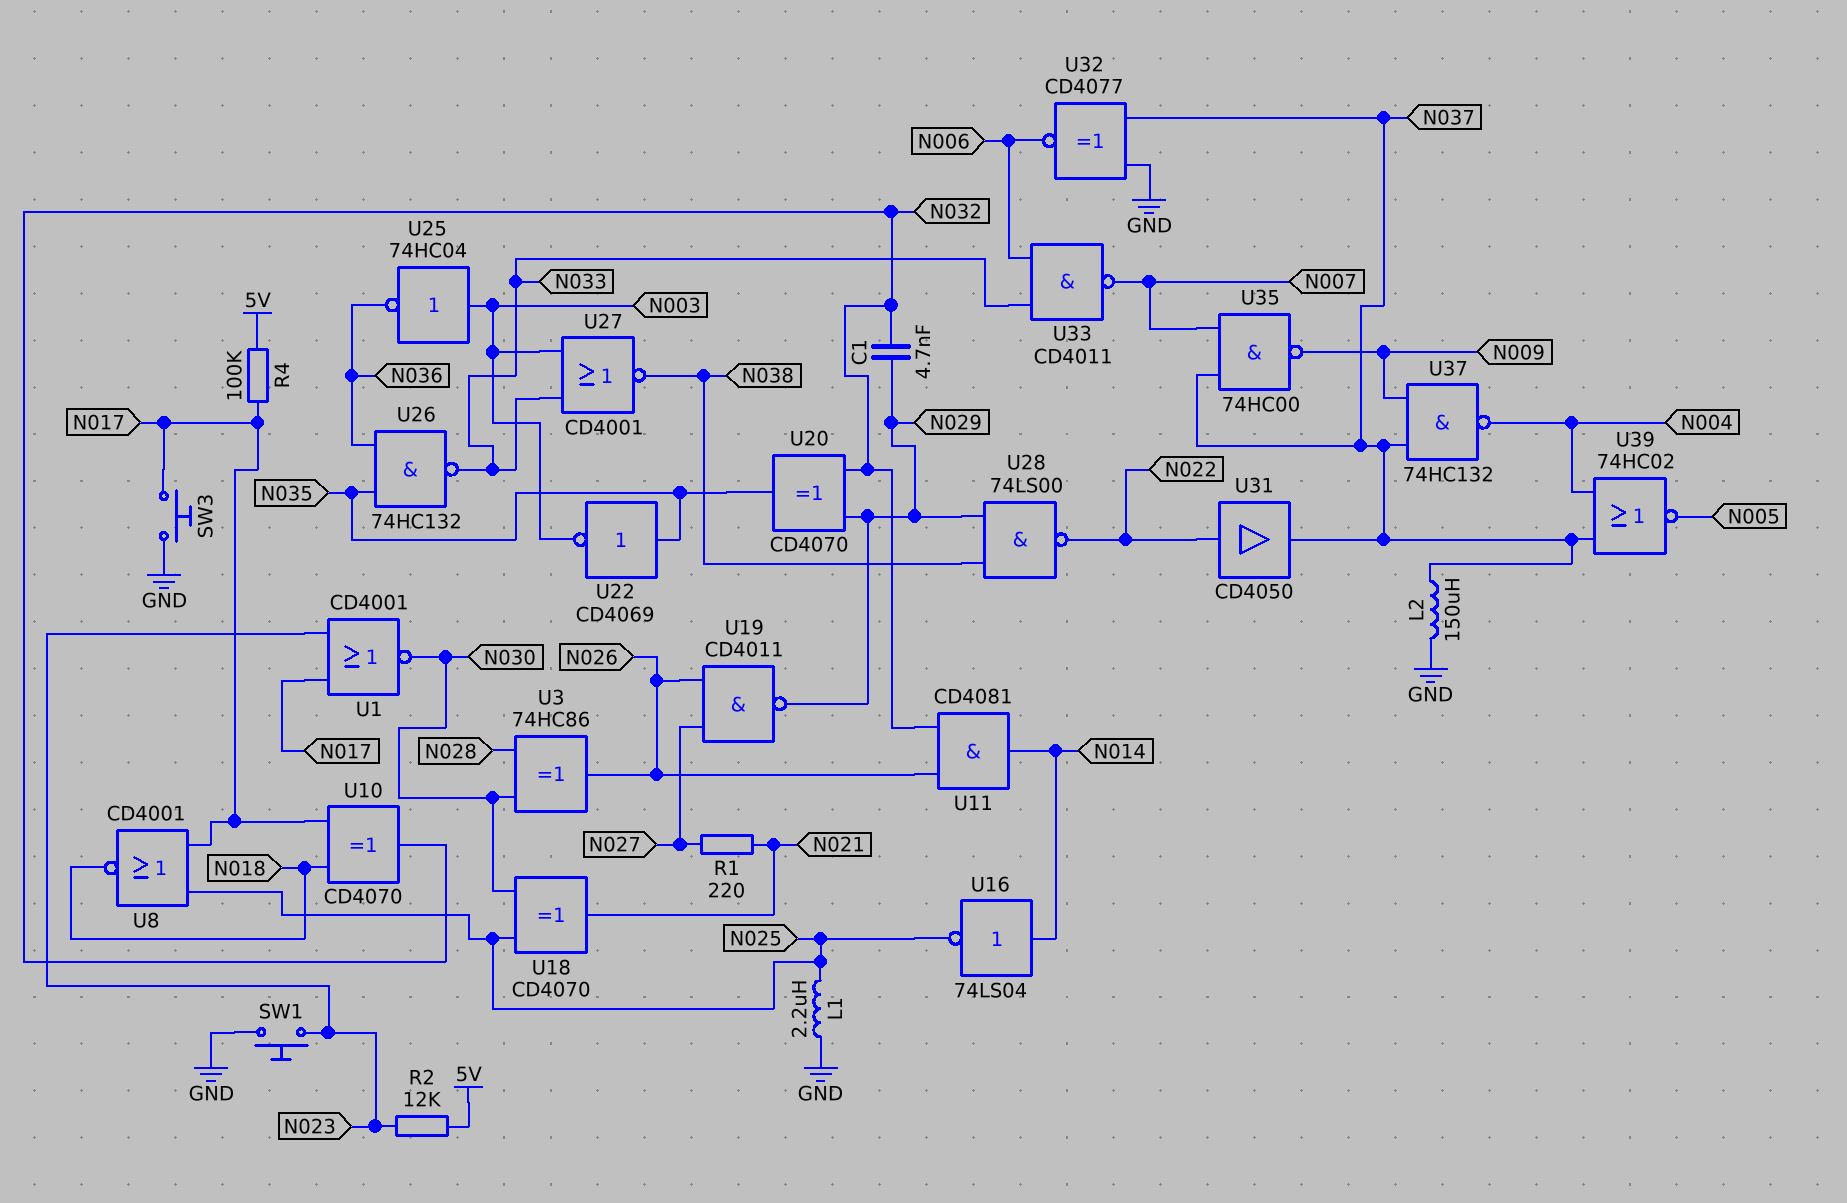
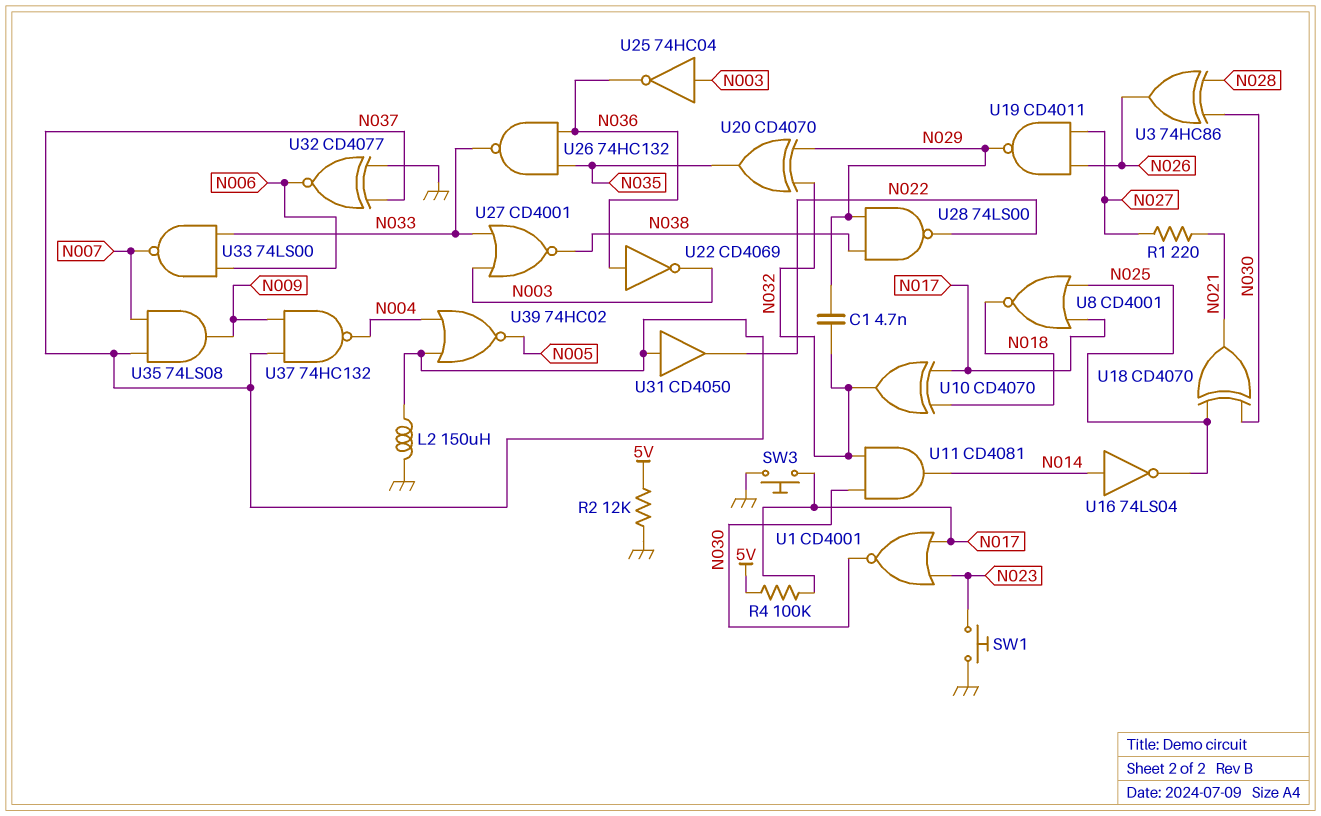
L1: 2.2uH (GND, N025) -> none
R2: 12k (5V, N023) -> 12k (5V, GND)
U11: AND CD4081 (in N026, in N032, out N014) -> AND CD4081 (in N030, in N032, out N014)
U22: NOT CD4069 (in N035, out N003) -> NOT CD4069 (in N036, out N003)
U31: buffer CD4050 (in N022, out N037) -> buffer CD4050 (in N037, out N022)
U33: NAND CD4011 (in N006, in N033, out N007) -> NAND 74LS00 (in N006, in N033, out N007)
U35: NAND 74HC00 (in N007, in N037, out N009) -> AND 74LS08 (in N007, in N037, out N009)

